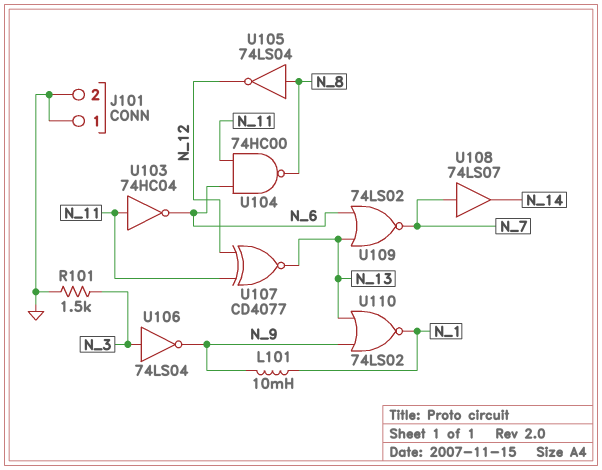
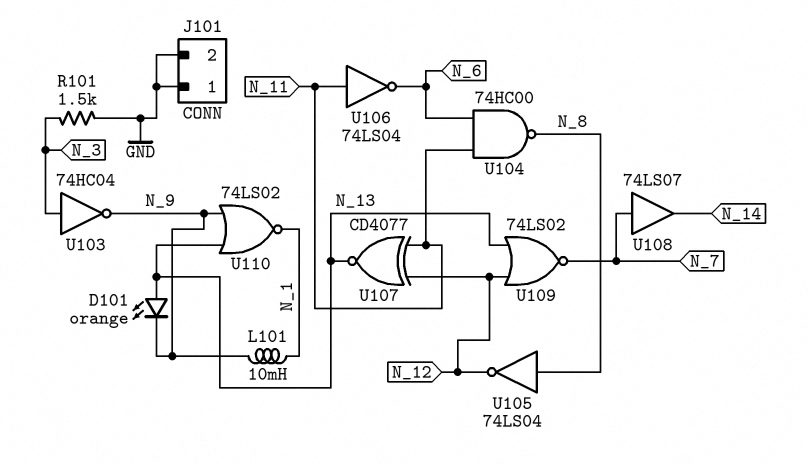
D101: none -> LED orange (A N_13, K N_9)
U103: NOT 74HC04 (in N_11, out N_6) -> NOT 74HC04 (in N_3, out N_9)
U106: NOT 74LS04 (in N_3, out N_9) -> NOT 74LS04 (in N_11, out N_6)
U109: NOR 74LS02 (in N_6, in N_13, out N_7) -> NOR 74LS02 (in N_12, in N_13, out N_7)

